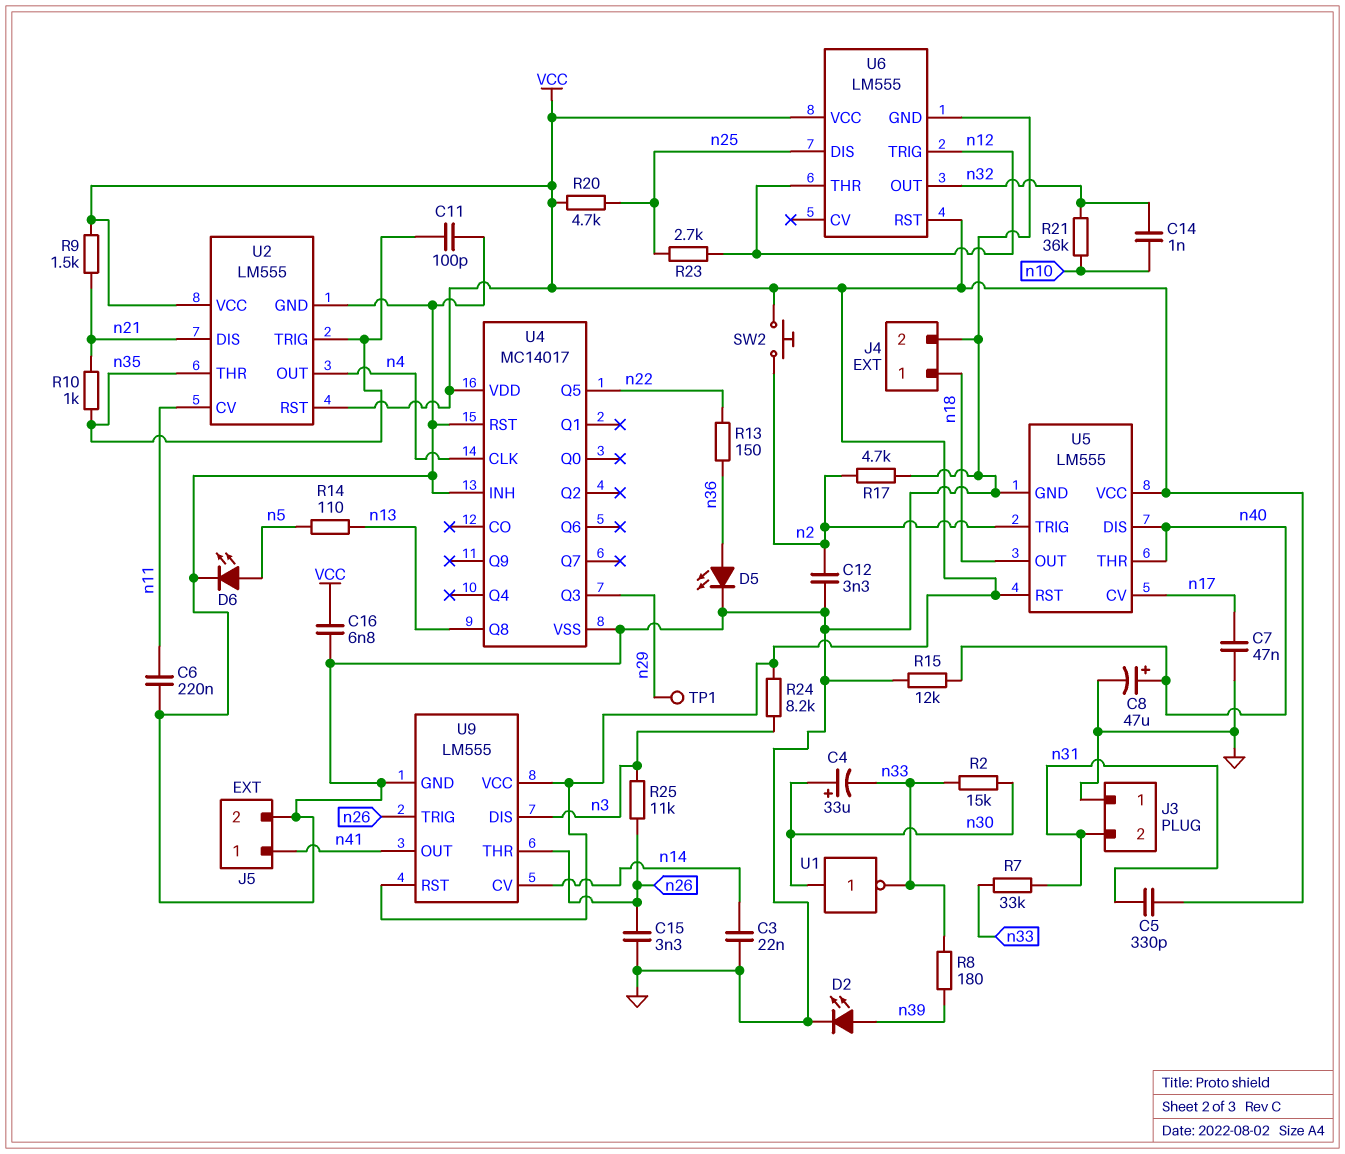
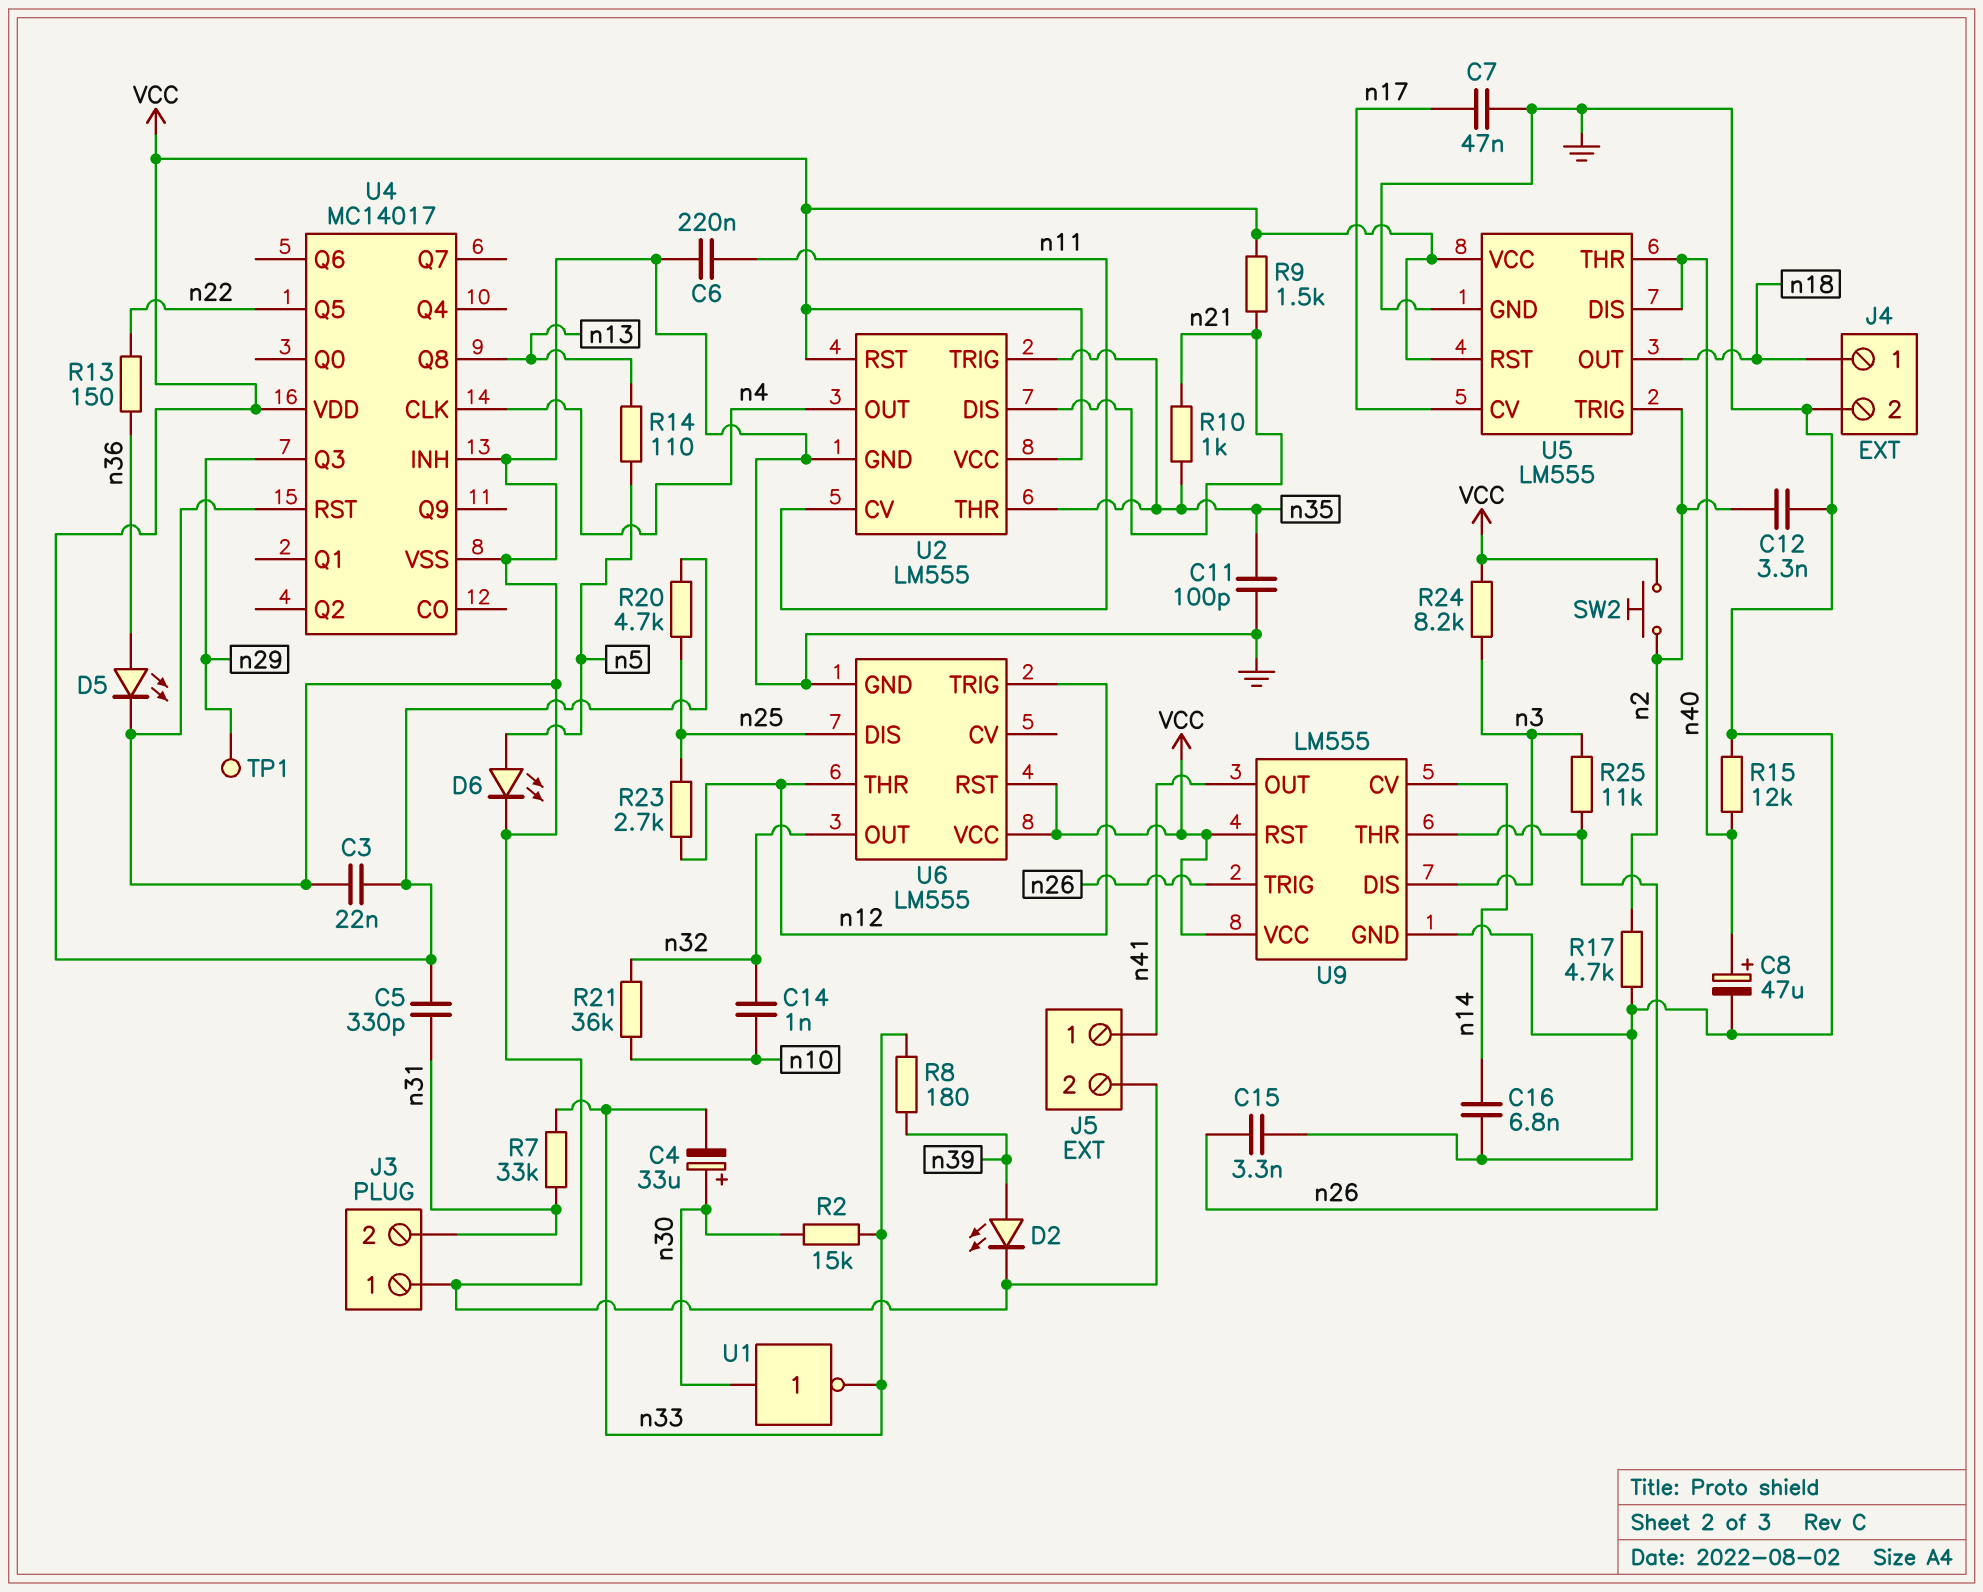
C3: 22nF (GND, n14) -> 22nF (GND, VCC)
C16: 6.8nF (GND, VCC) -> 6.8nF (GND, n14)

